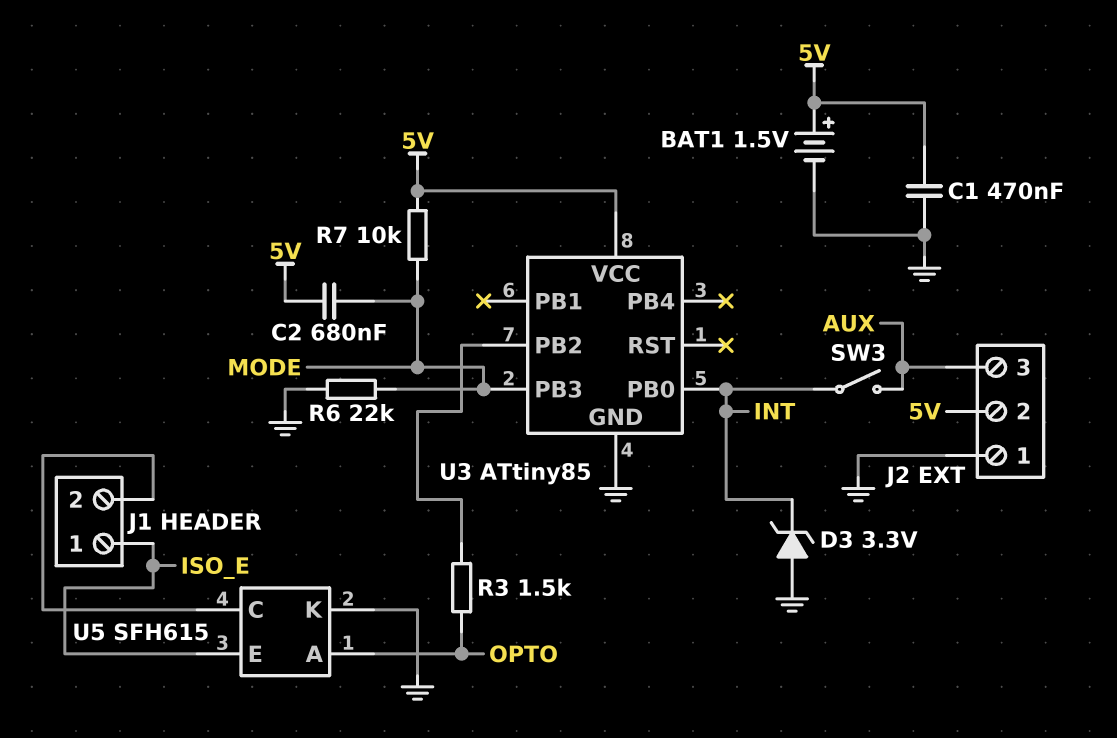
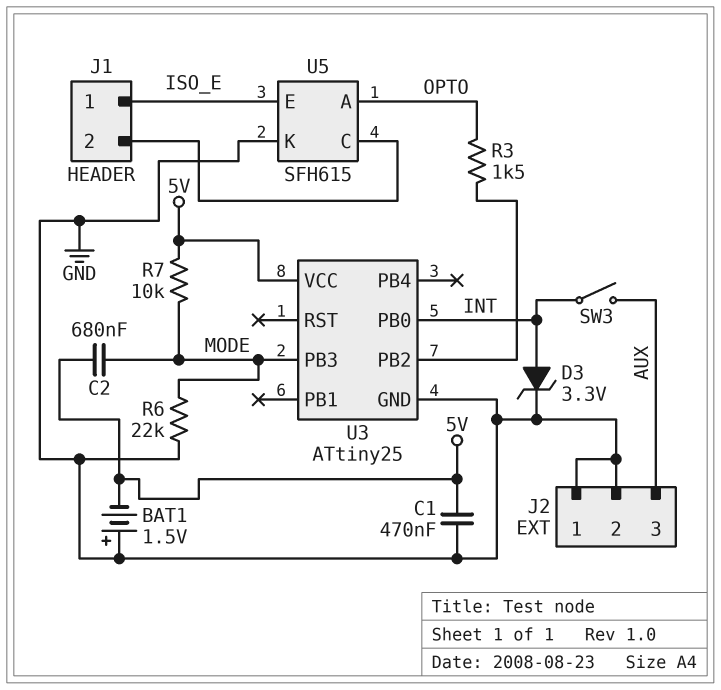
BAT1: 1.5V (plus 5V, minus GND) -> 1.5V (plus GND, minus 5V)
D3: zener 3.3V (A GND, K INT) -> zener 3.3V (A INT, K GND)
J2 pin 2: 5V -> GND
U3: ATtiny85 -> ATtiny25

